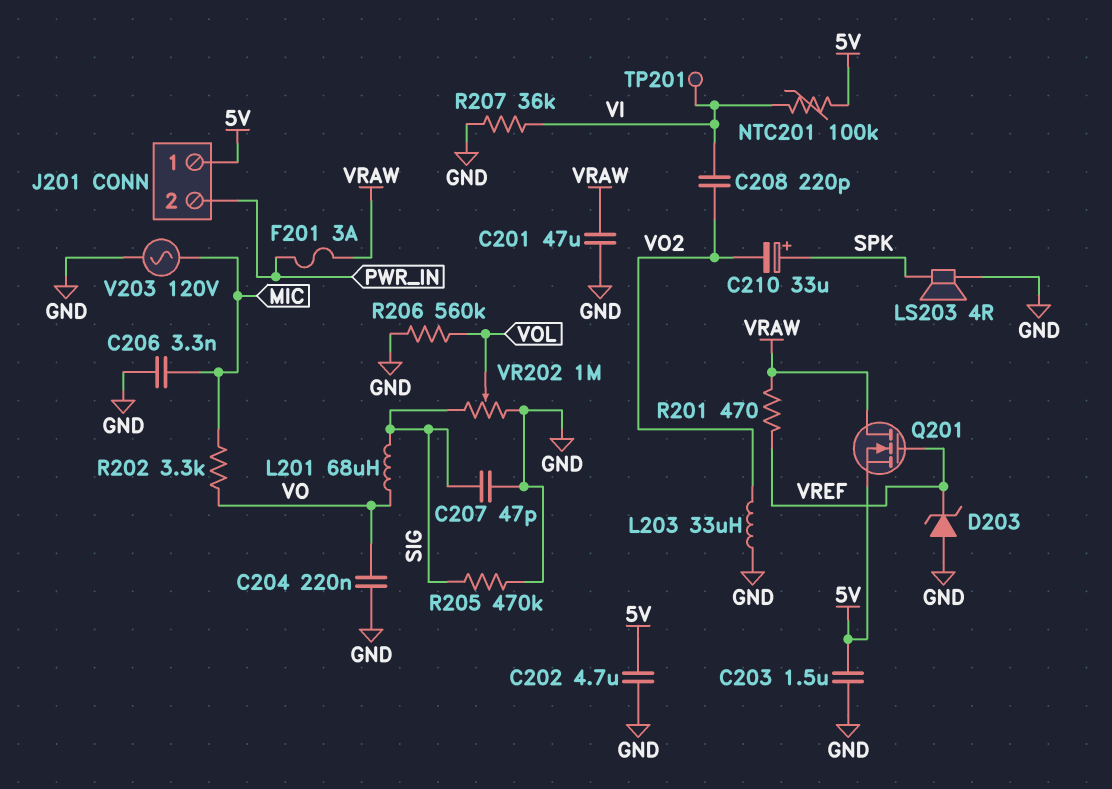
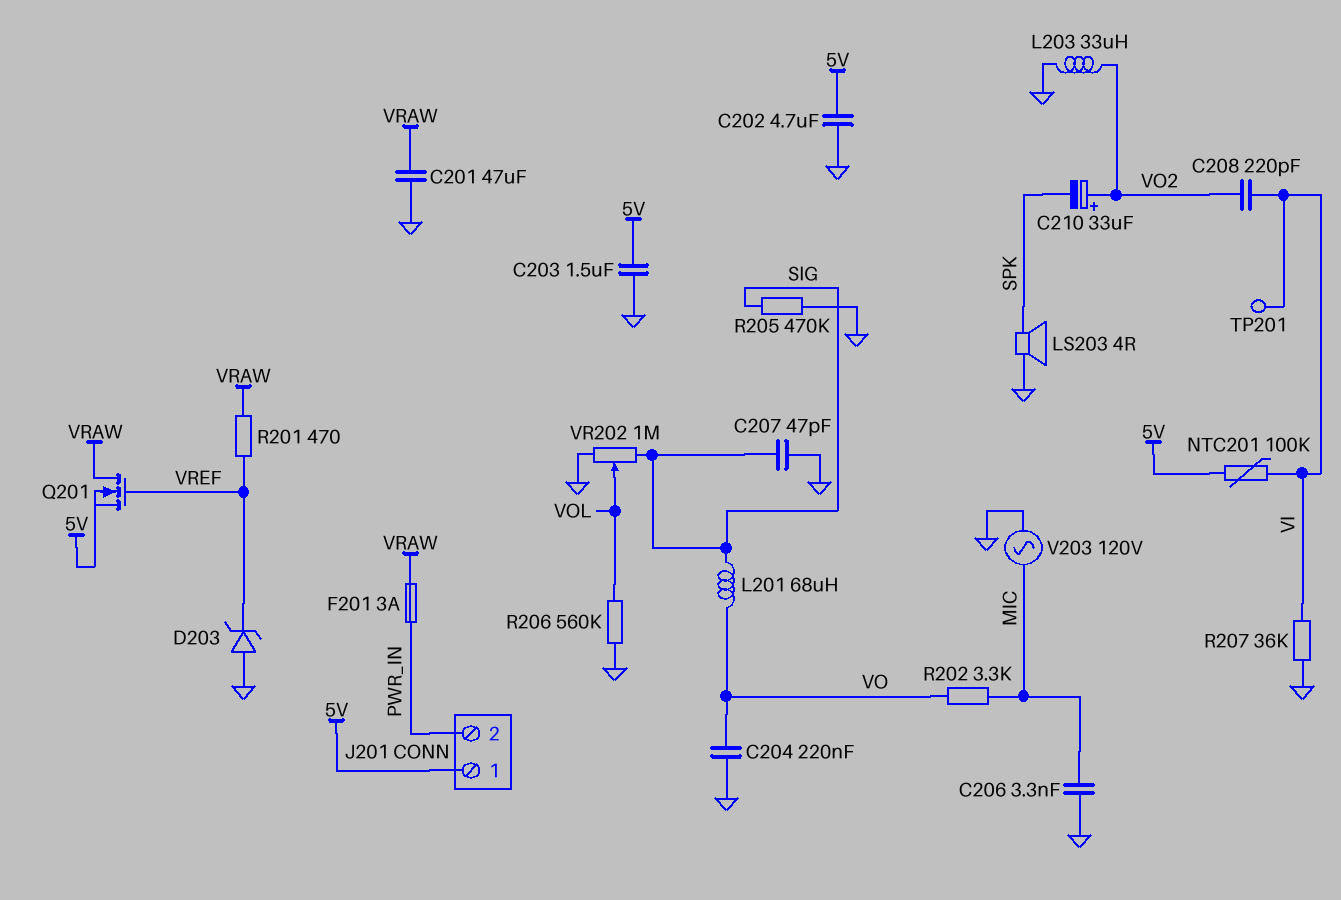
C210: 33uF (plus SPK, minus VO2) -> 33uF (plus VO2, minus SPK)

